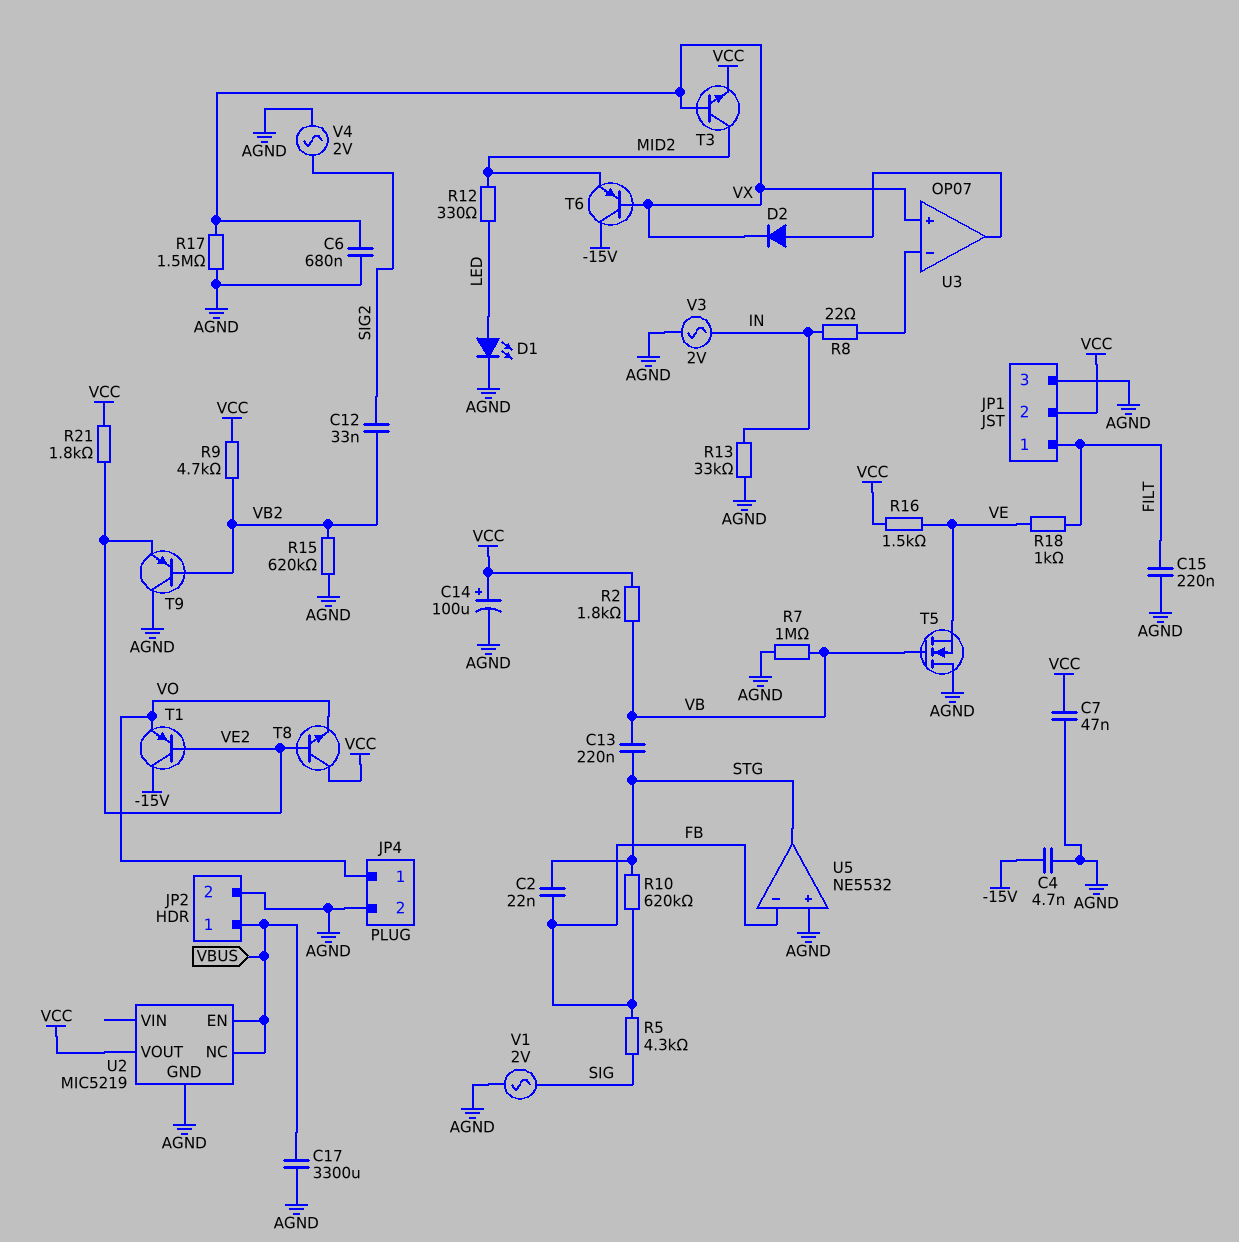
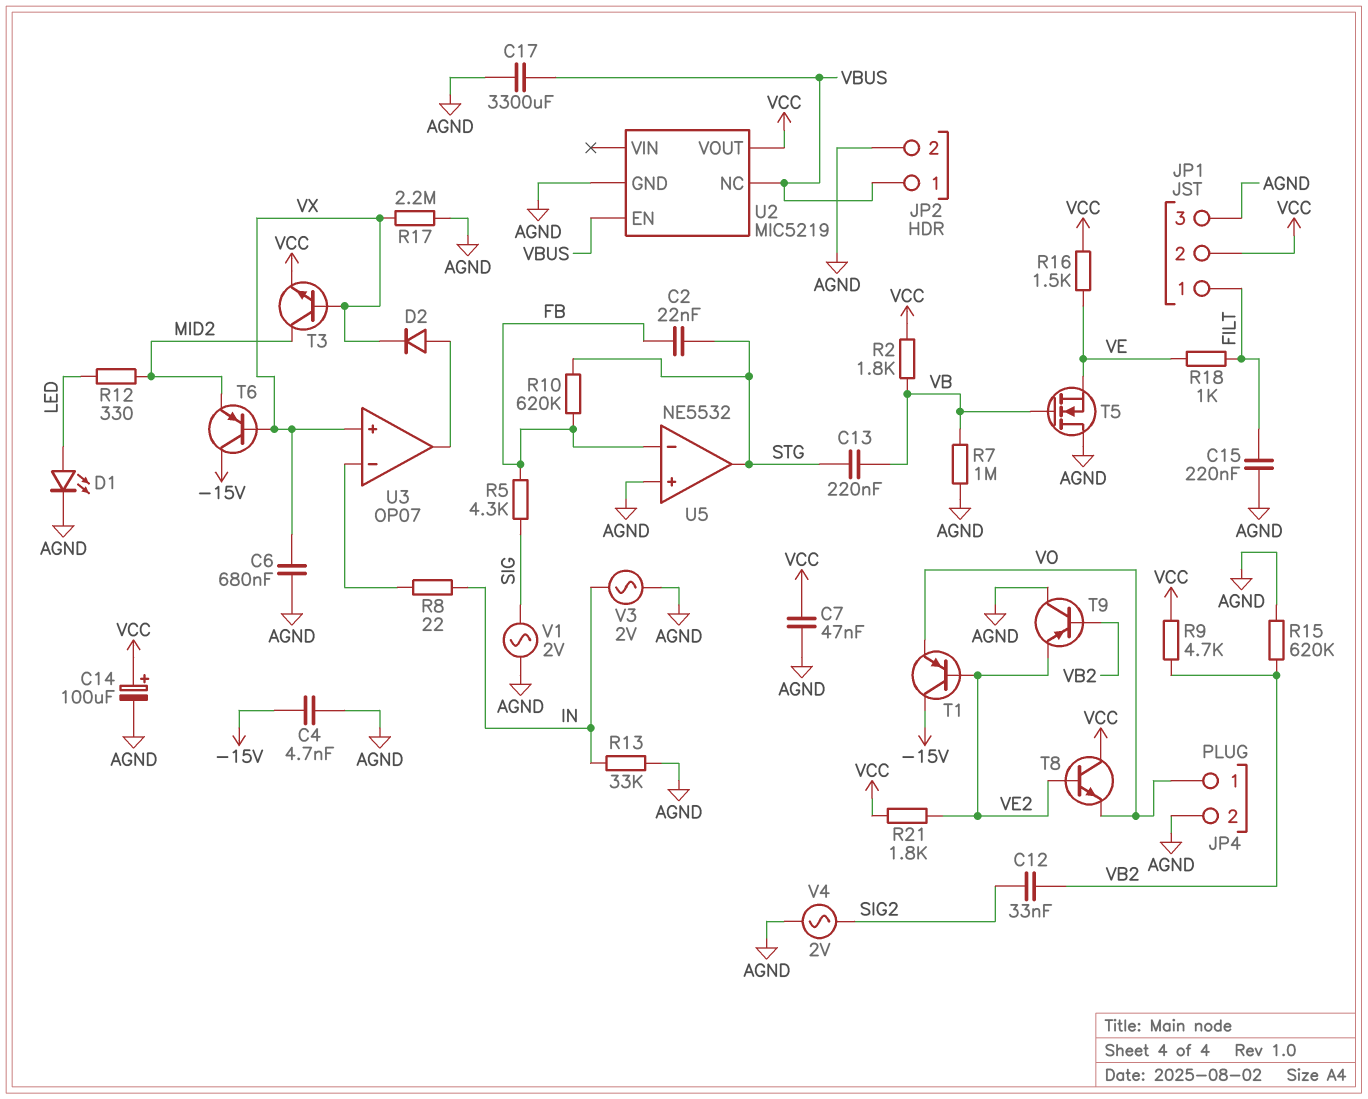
R17: 1.5M (AGND, VX) -> 2.2M (AGND, VX)

